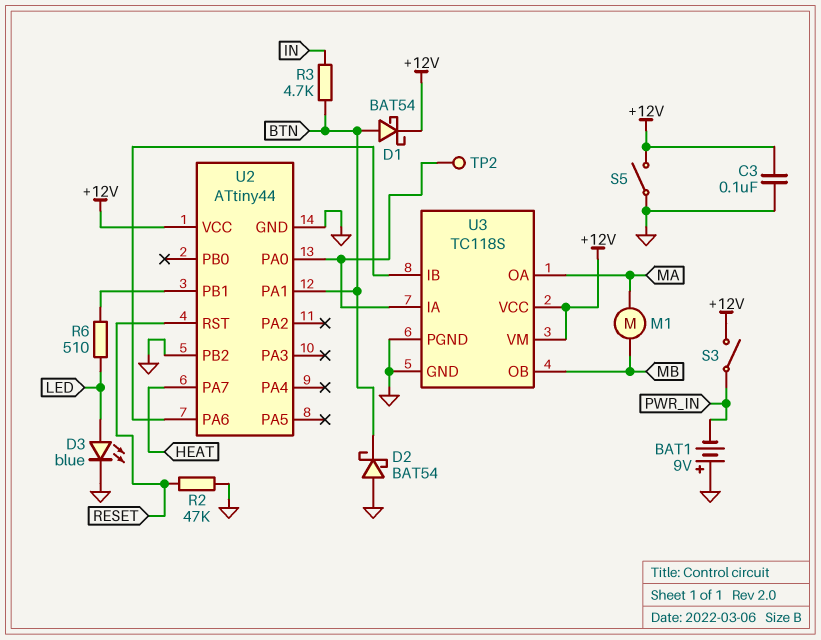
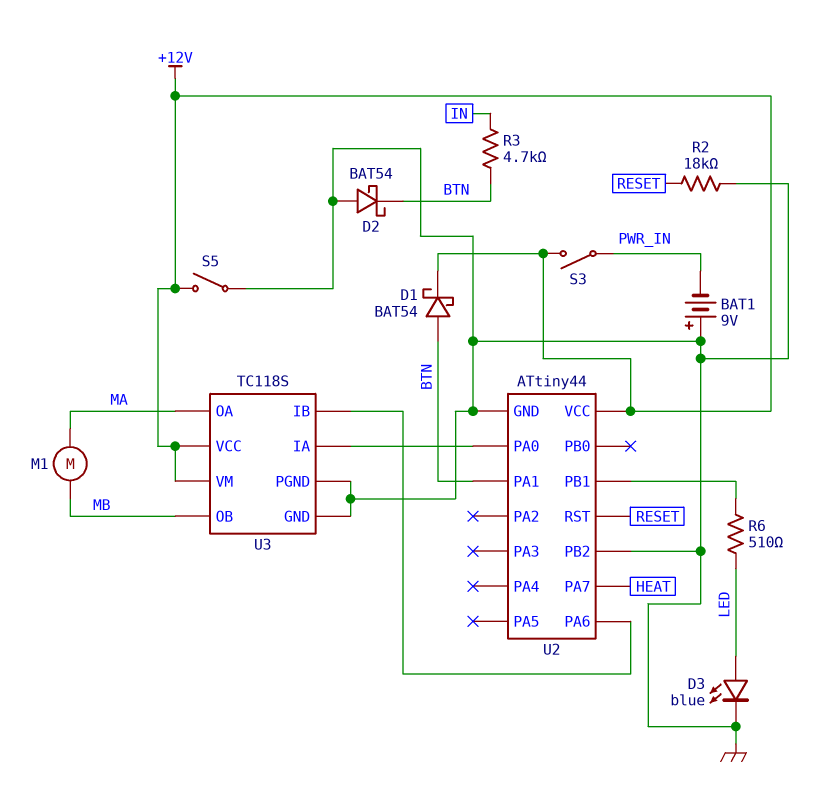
C3: 100nF (+12V, GND) -> none
R2: 47k (GND, RESET) -> 18k (GND, RESET)
TP2: test point (U2/PA0) -> none

